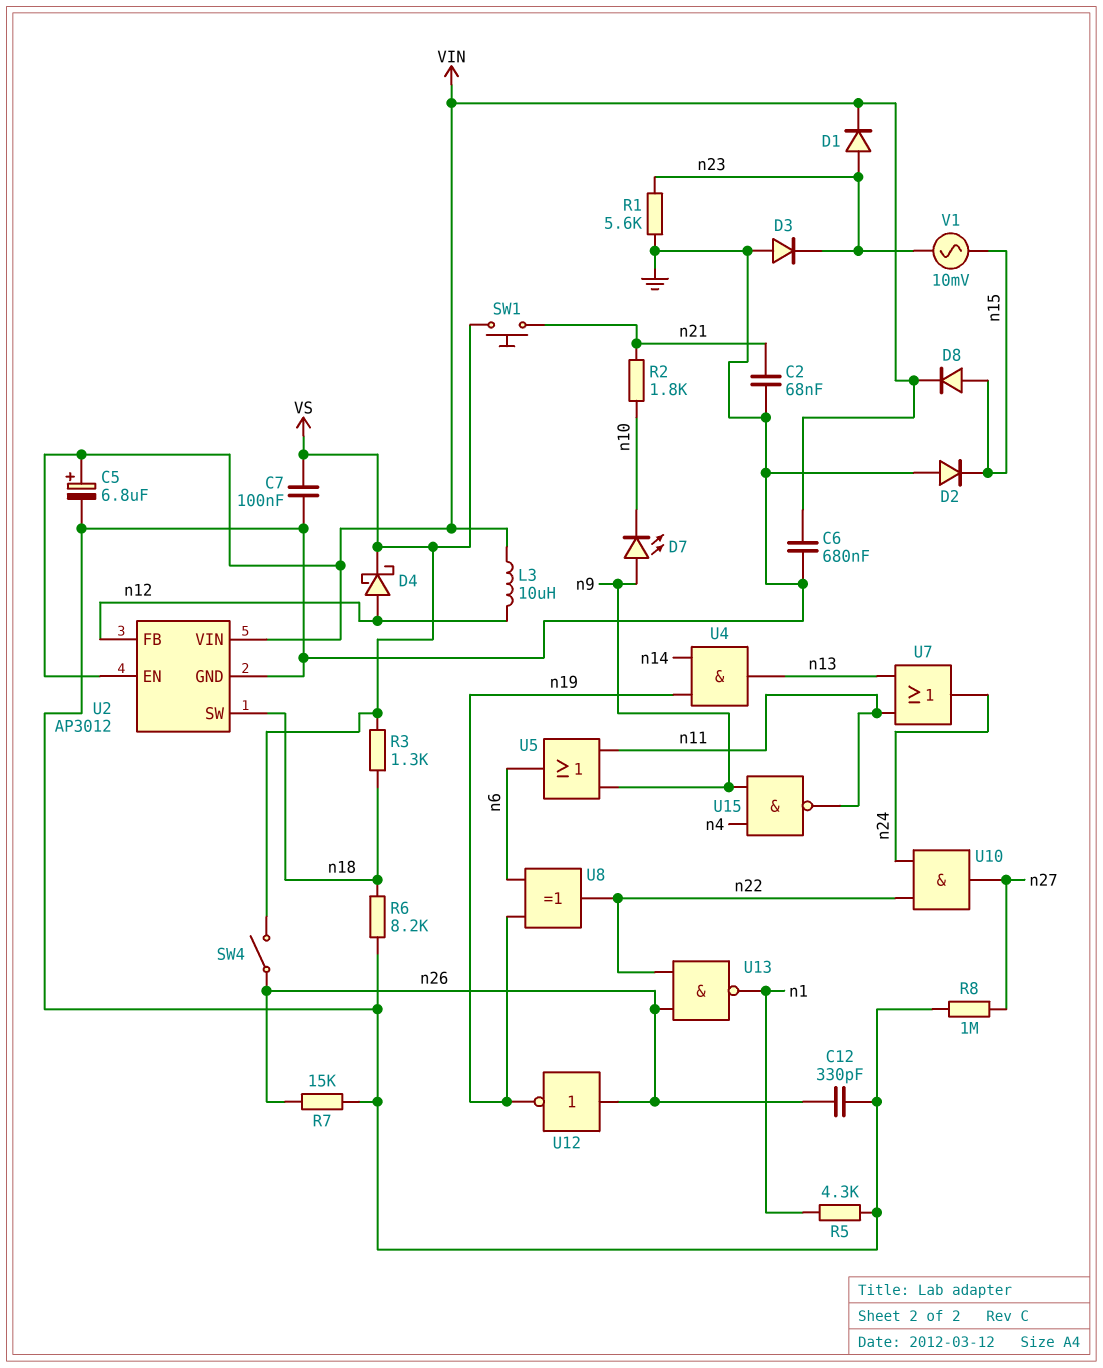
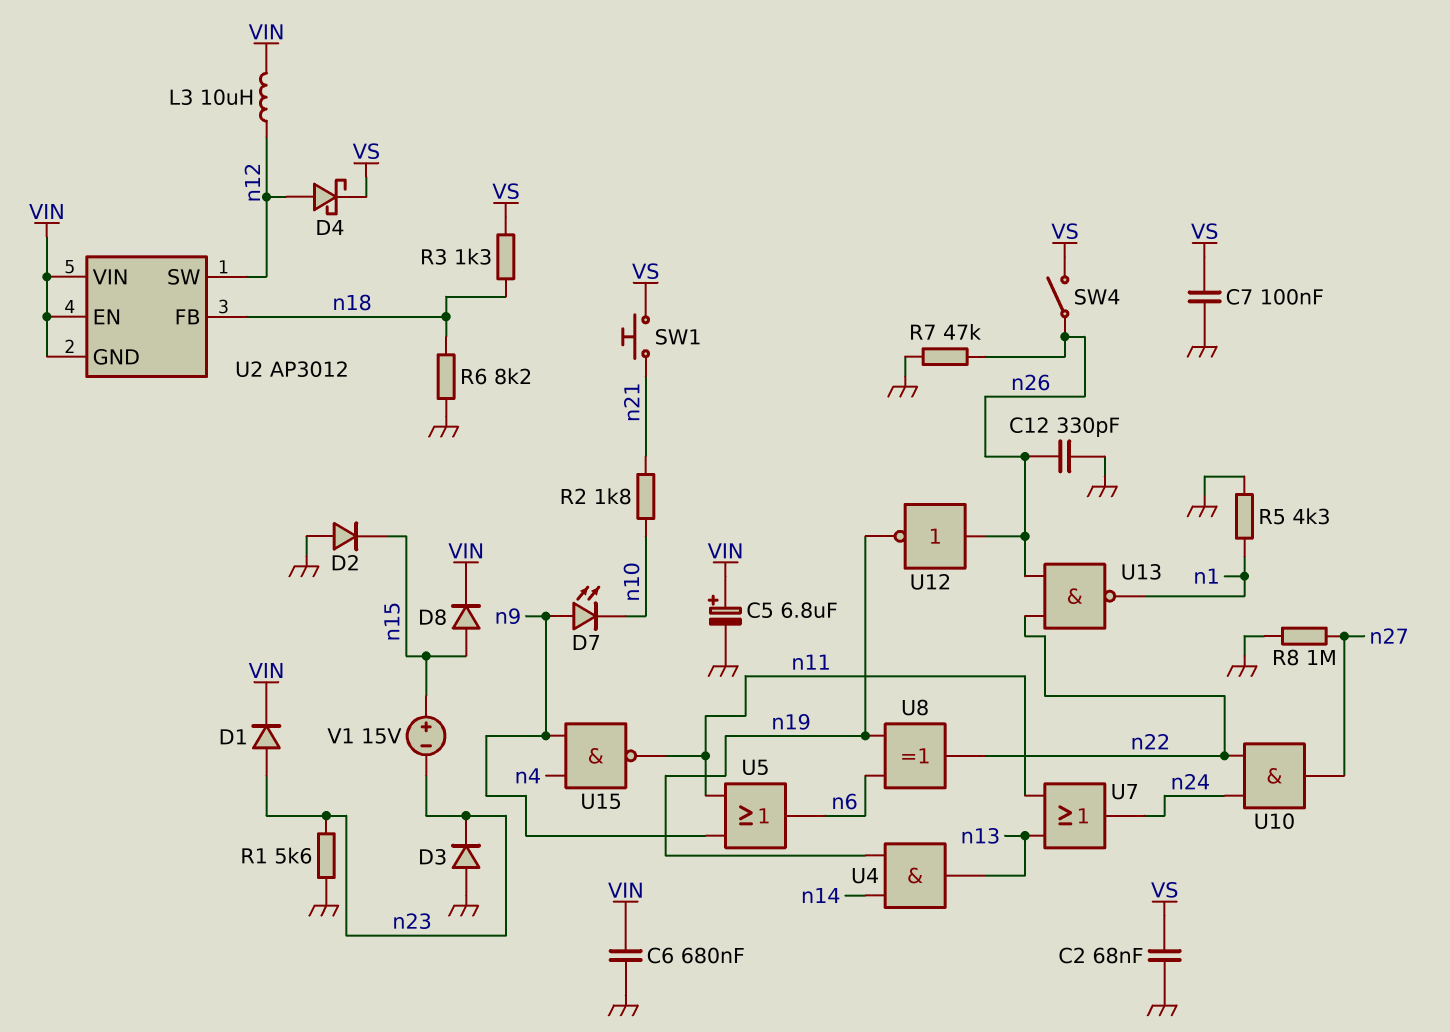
C2: 68nF (GND, n21) -> 68nF (GND, VS)
R7: 15k (GND, n26) -> 47k (GND, n26)
U2 pin FB: n12 -> n18
U2 pin GND: GND -> VIN
U2 pin SW: n18 -> n12
V1: AC 10mV (n15, n23) -> 15V (plus n15, minus n23)

